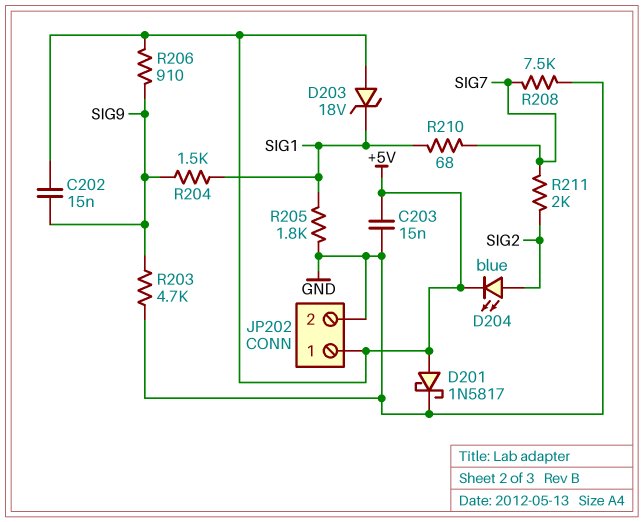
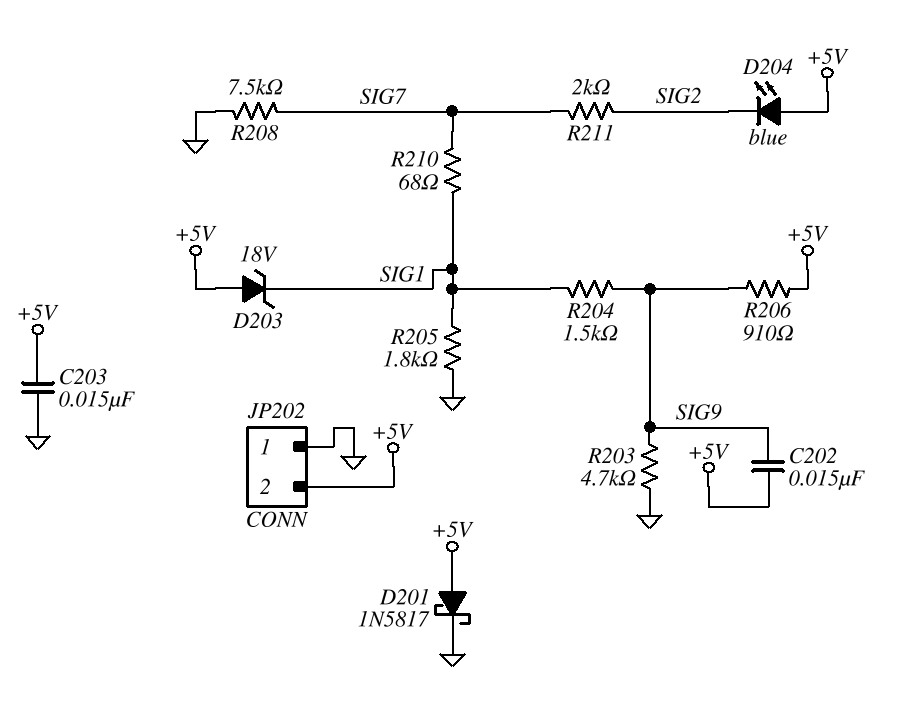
D204: LED blue (A SIG2, K +5V) -> LED blue (A +5V, K SIG2)
JP202 pin 1: +5V -> GND
JP202 pin 2: GND -> +5V

